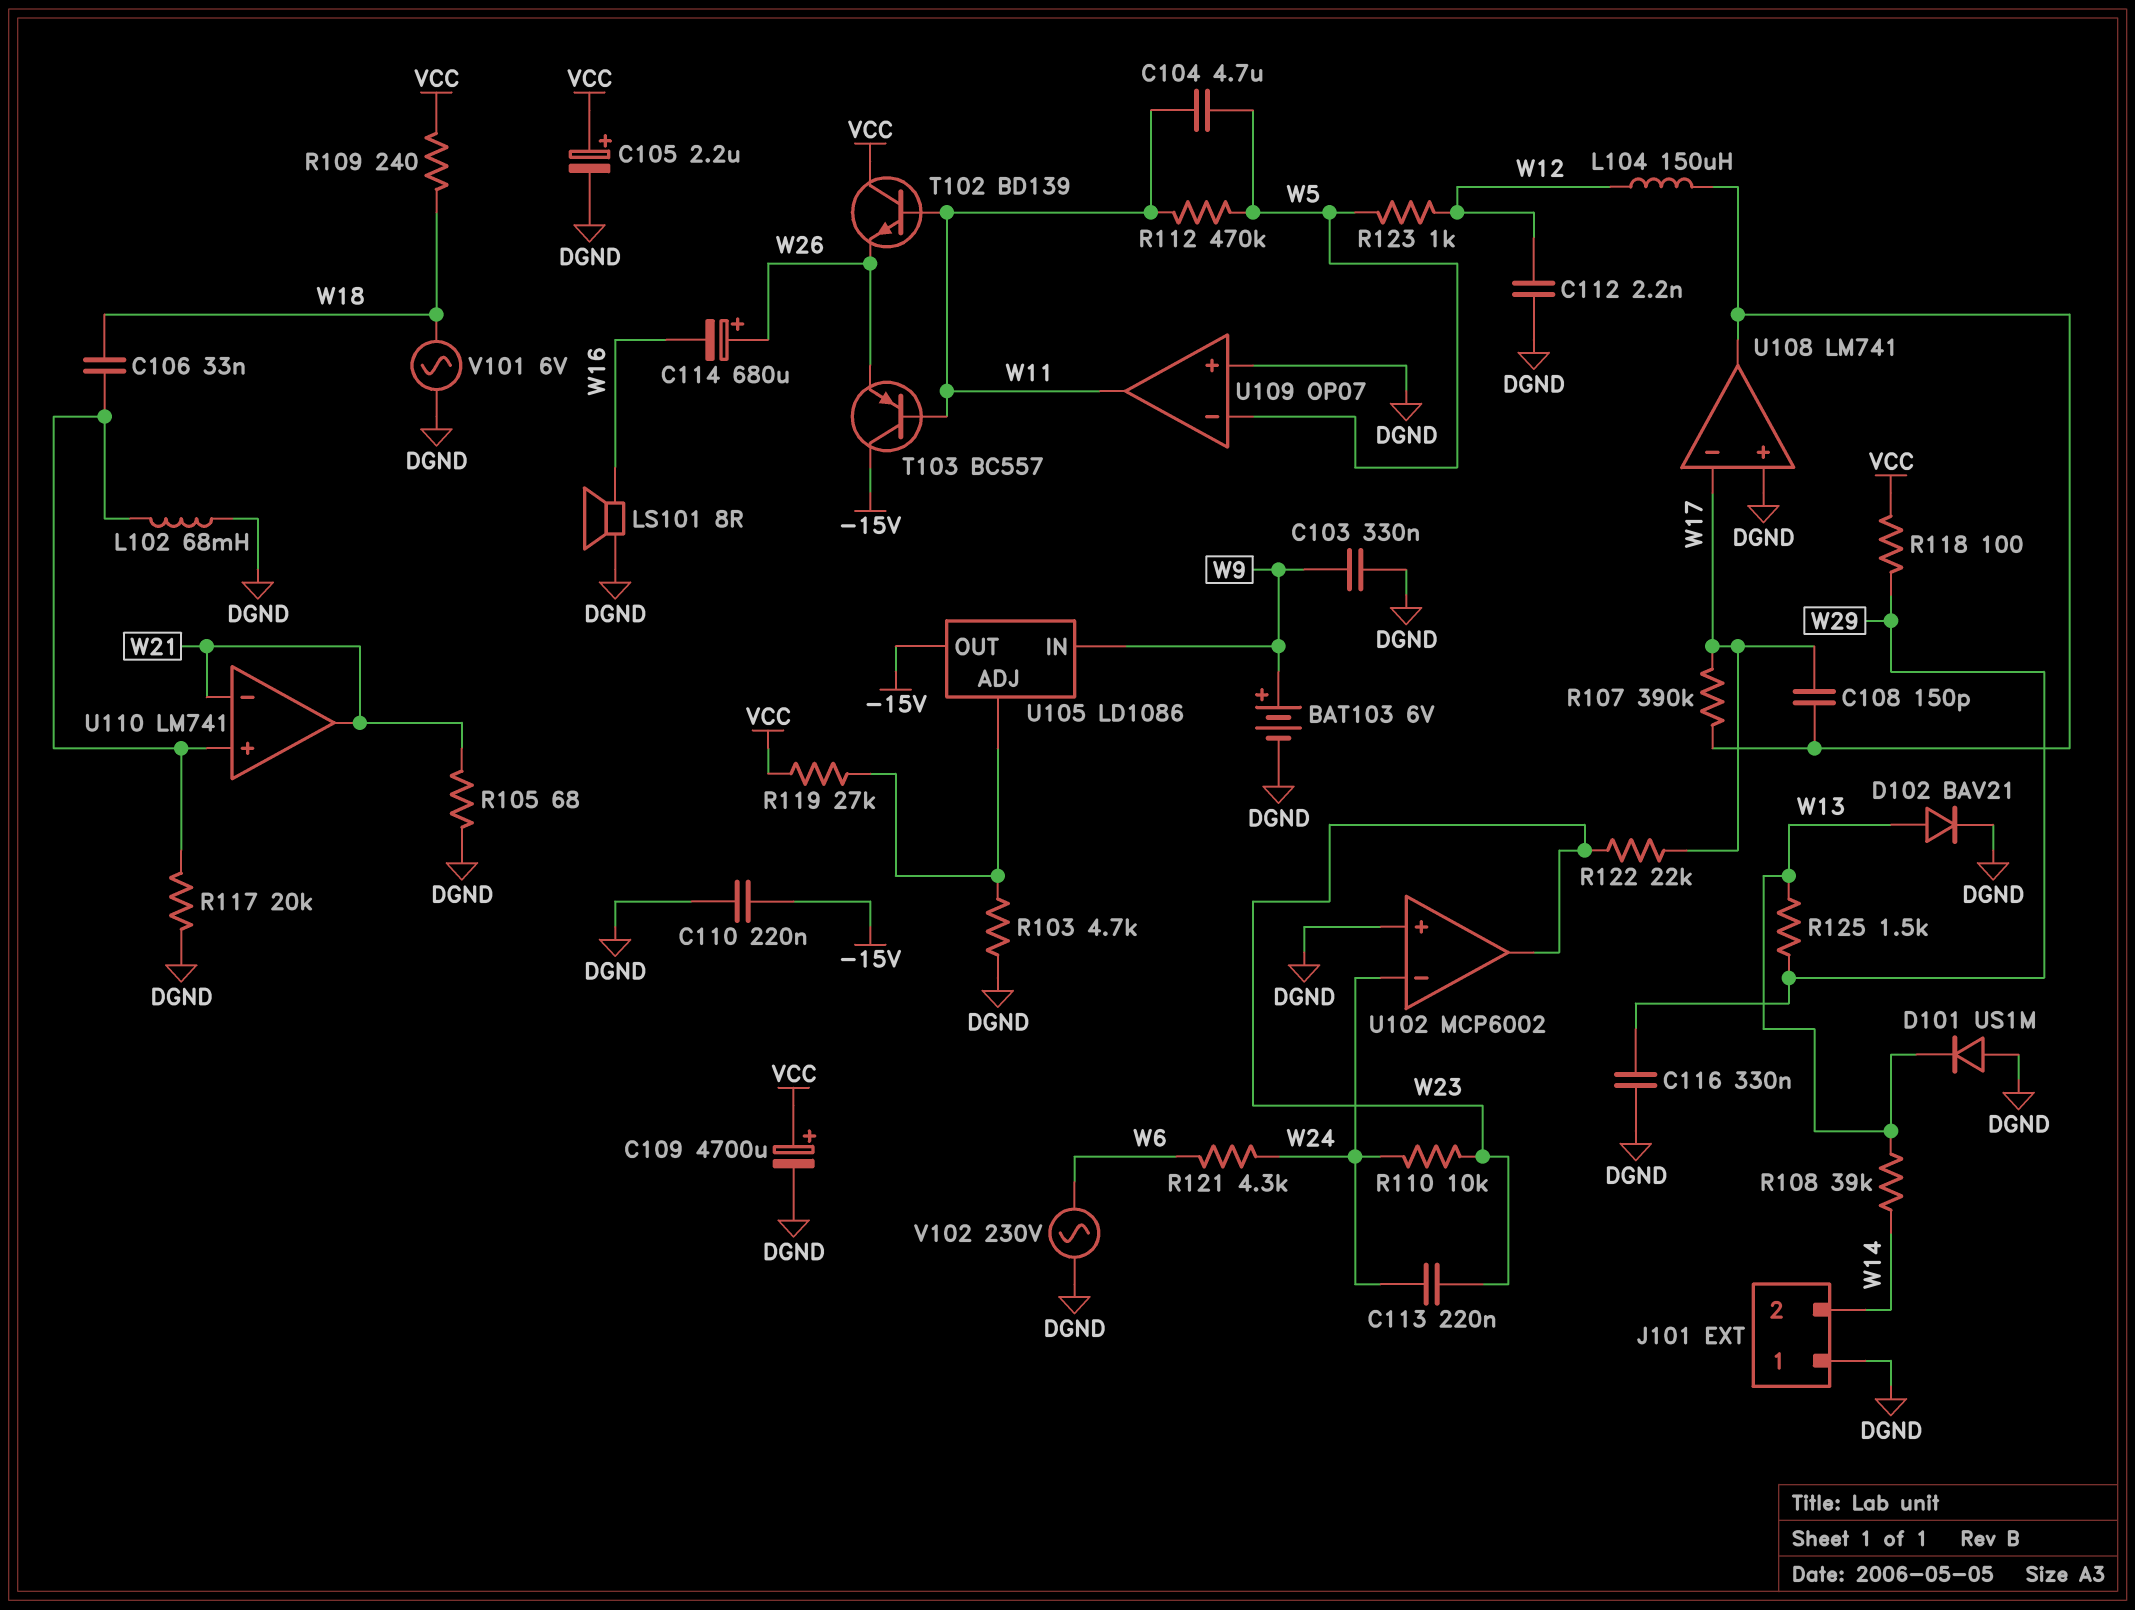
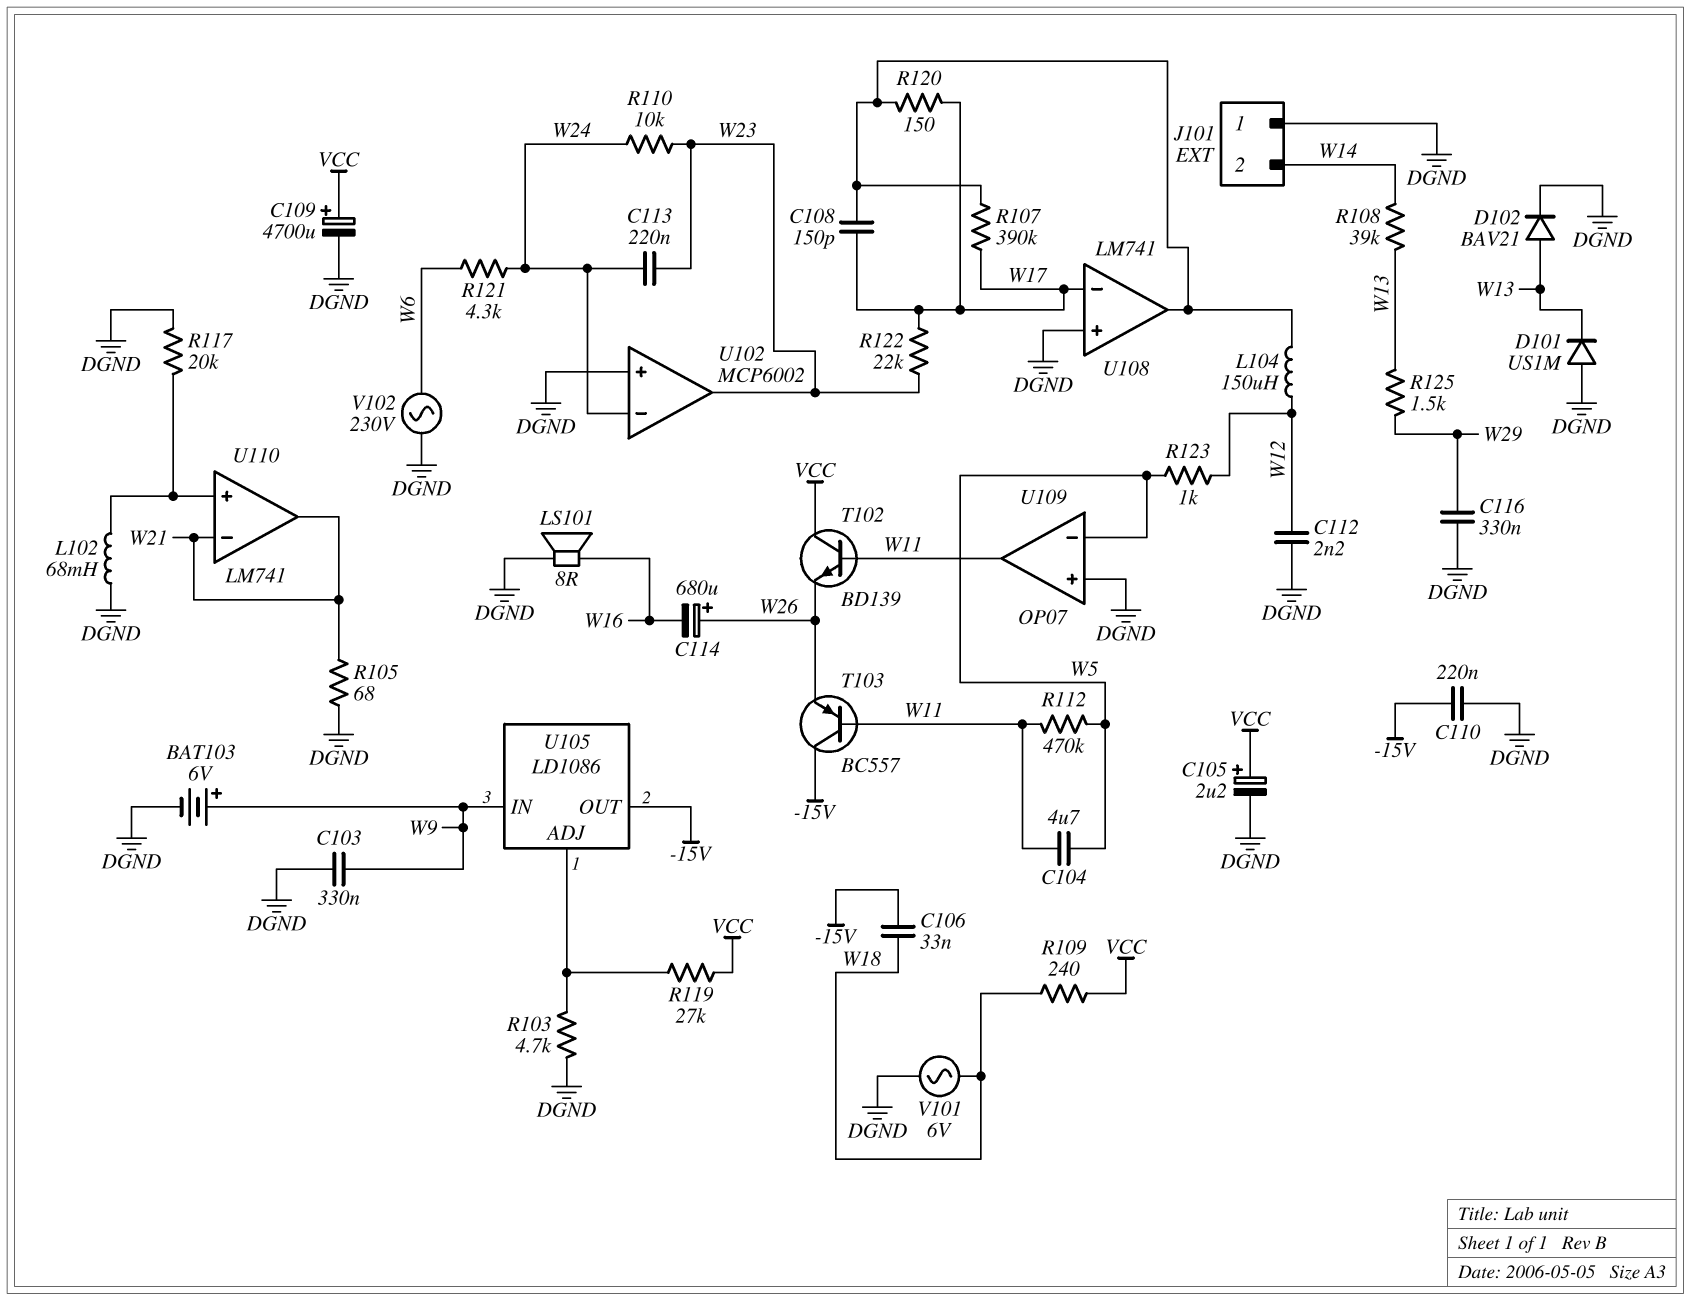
C106: 33nF (U110/in+, W18) -> 33nF (-15V, W18)
R118: 100 (VCC, W29) -> none
R120: none -> 150 (U108/out, W17)

